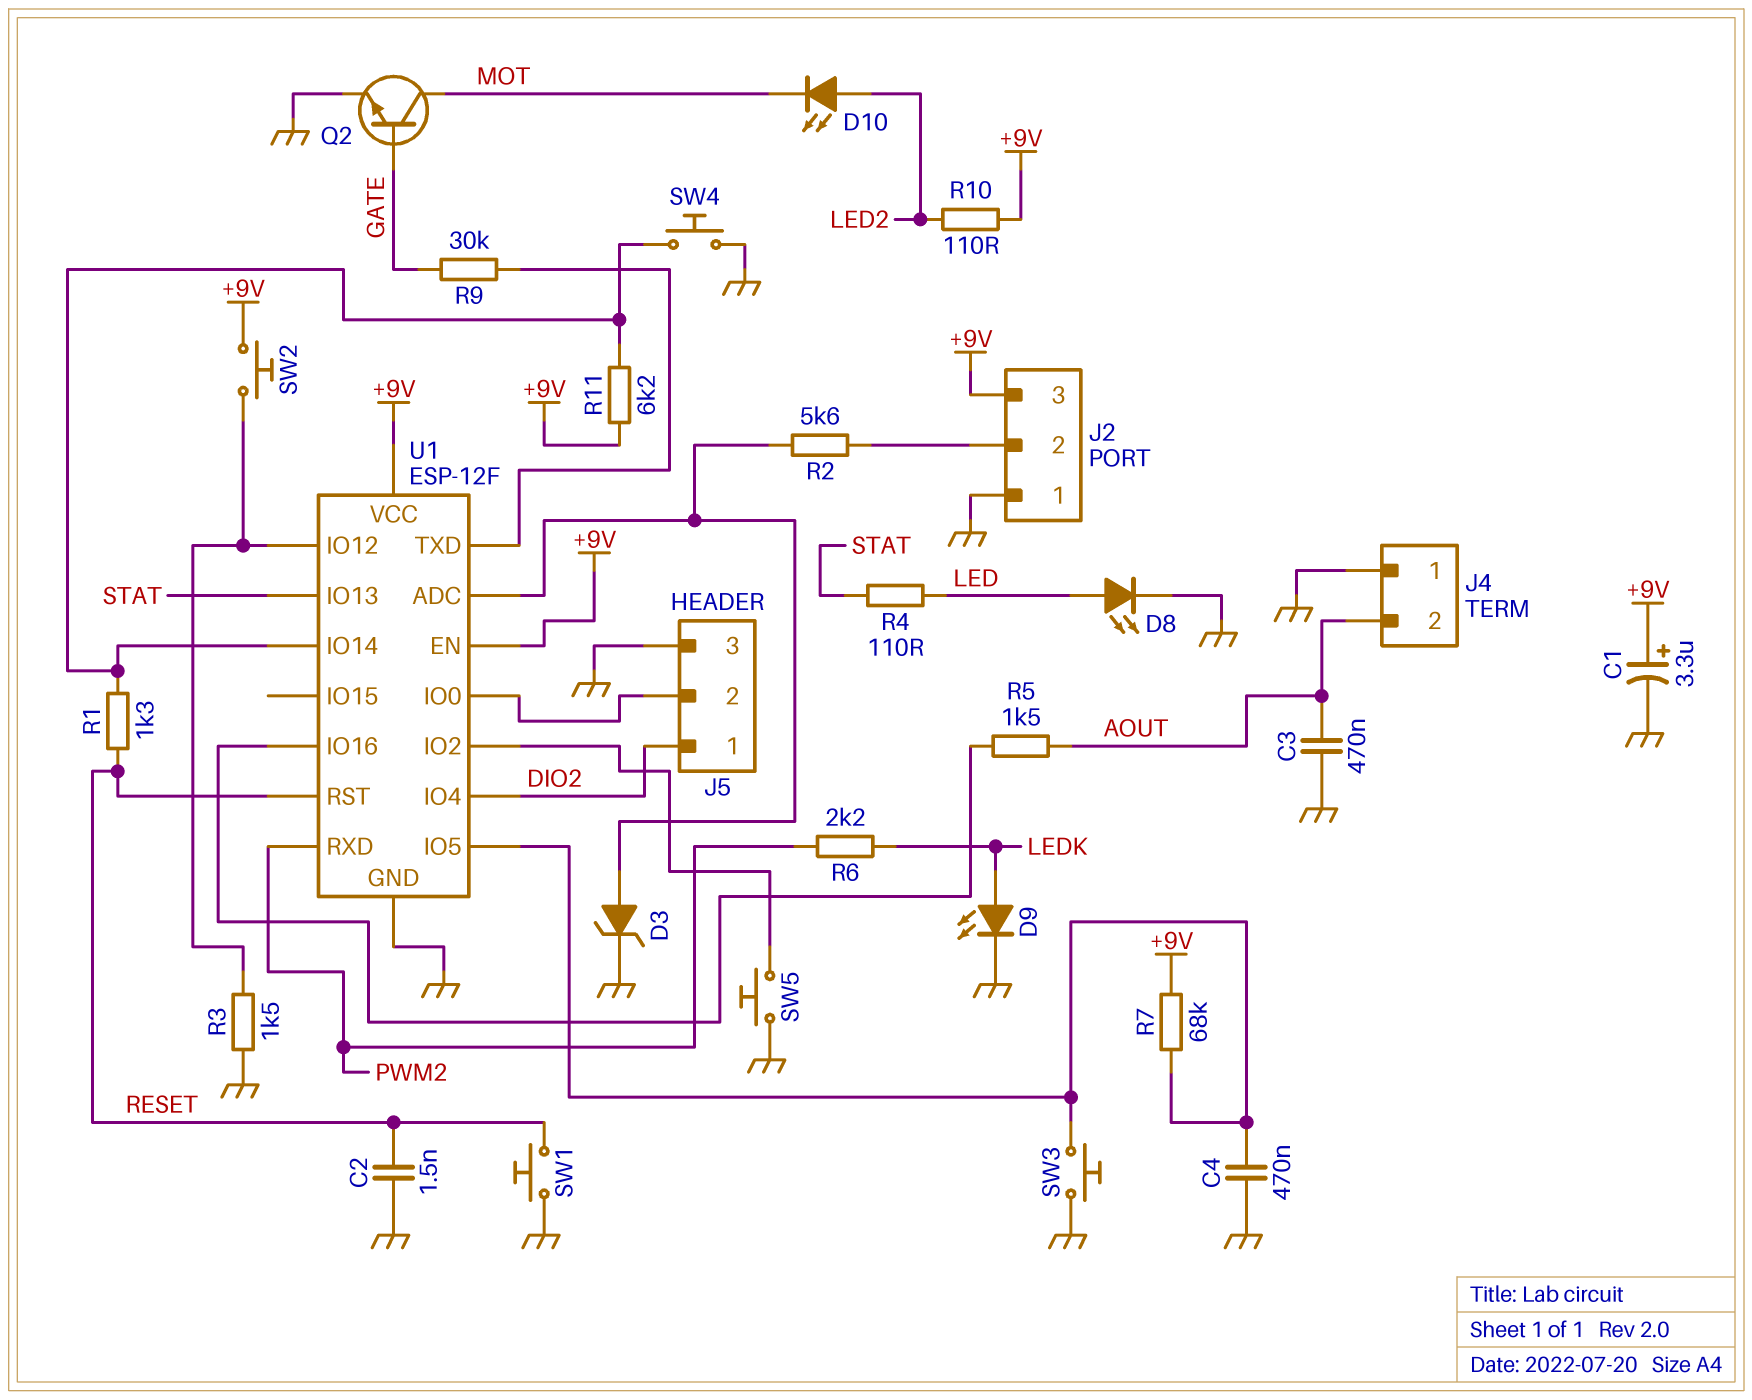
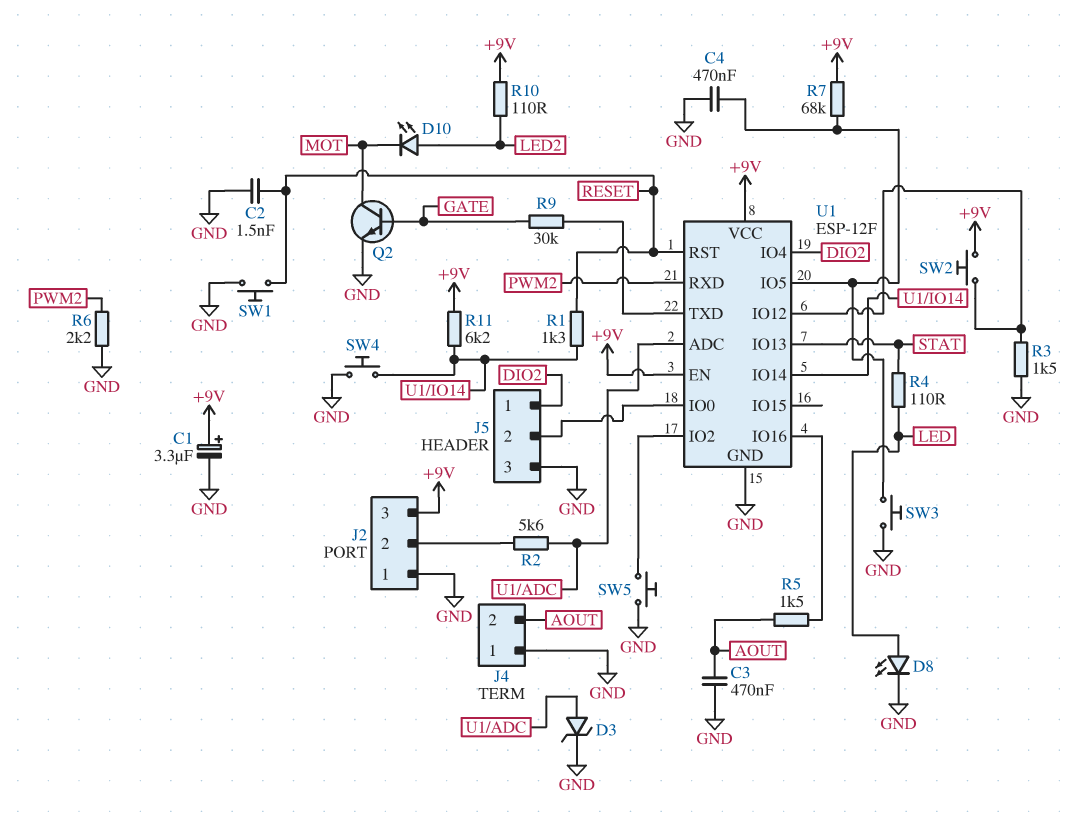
D9: LED (A LEDK, K GND) -> none
R6: 2.2k (LEDK, PWM2) -> 2.2k (GND, PWM2)

